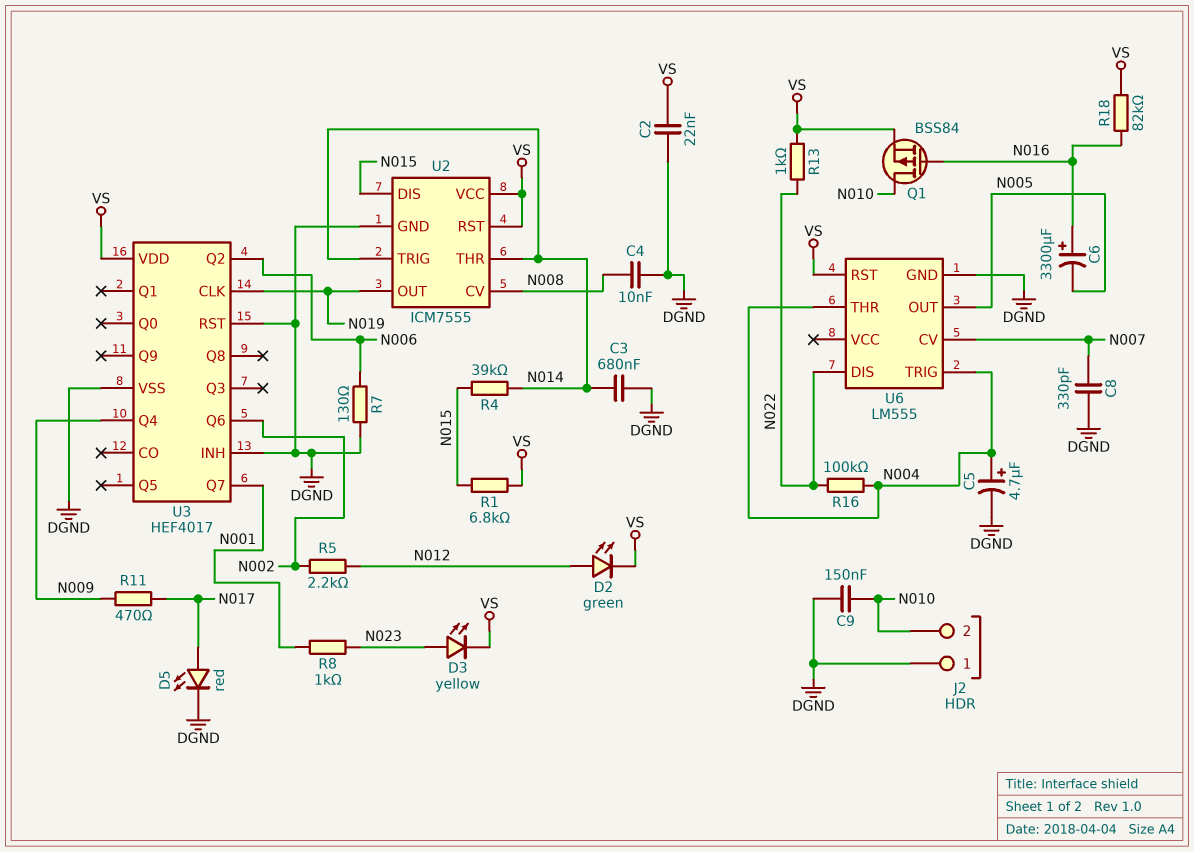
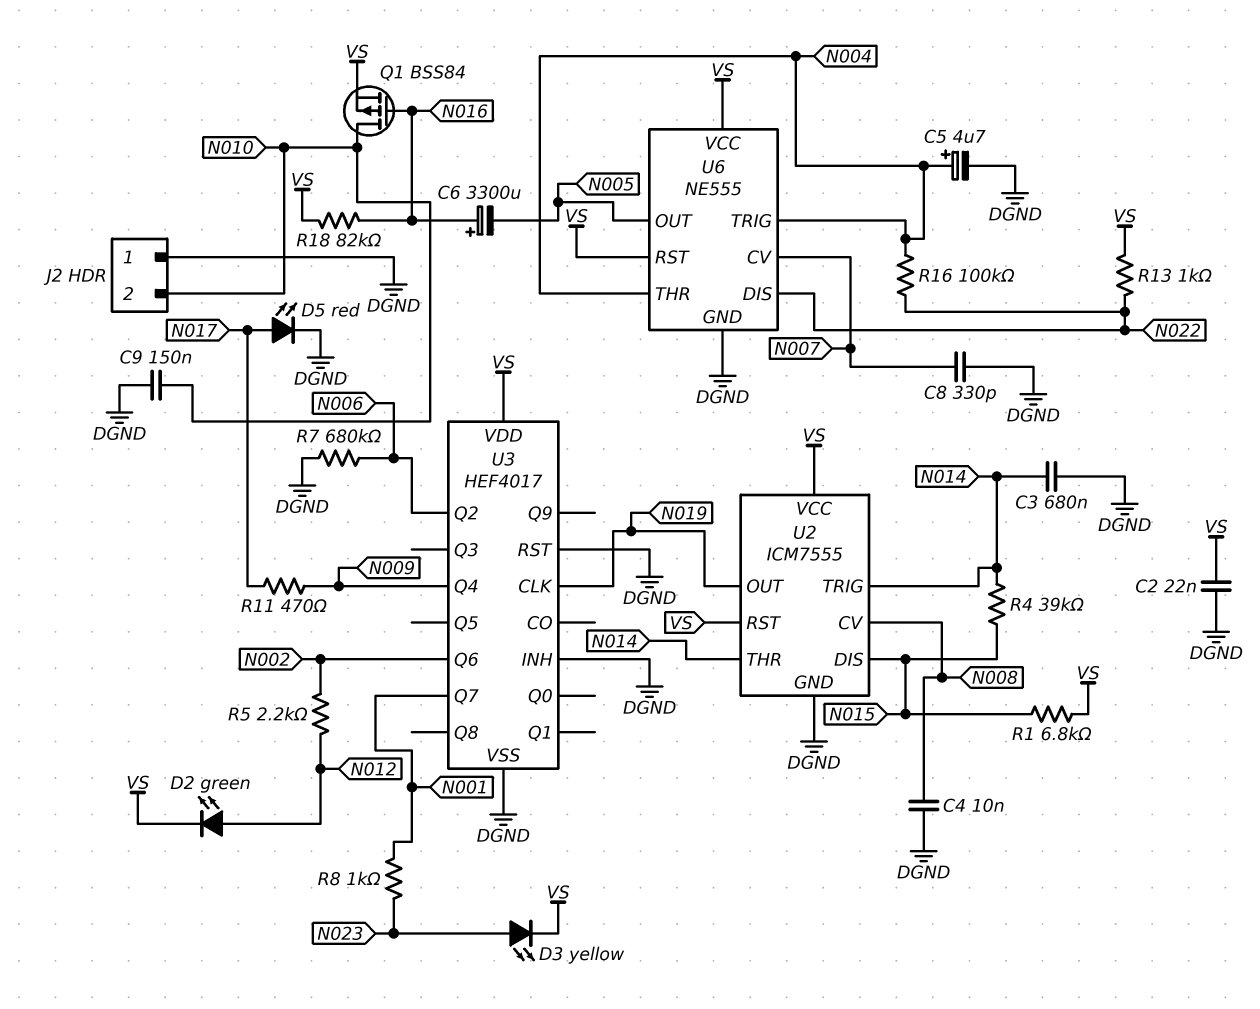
R7: 130 (DGND, N006) -> 680k (DGND, N006)
U6: LM555 -> NE555
U6 pin VCC: none -> VS

